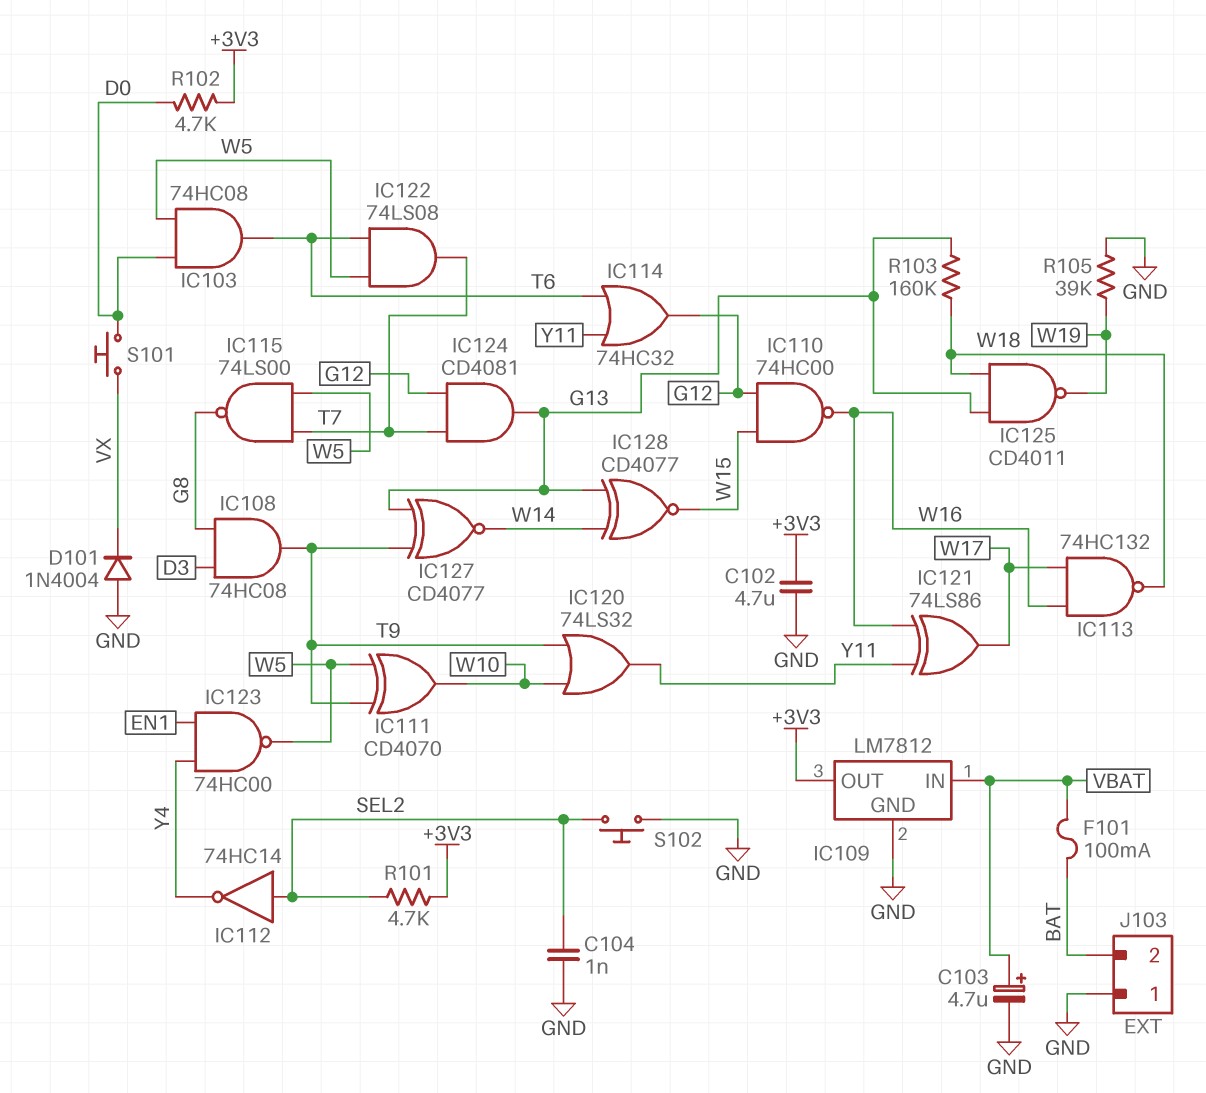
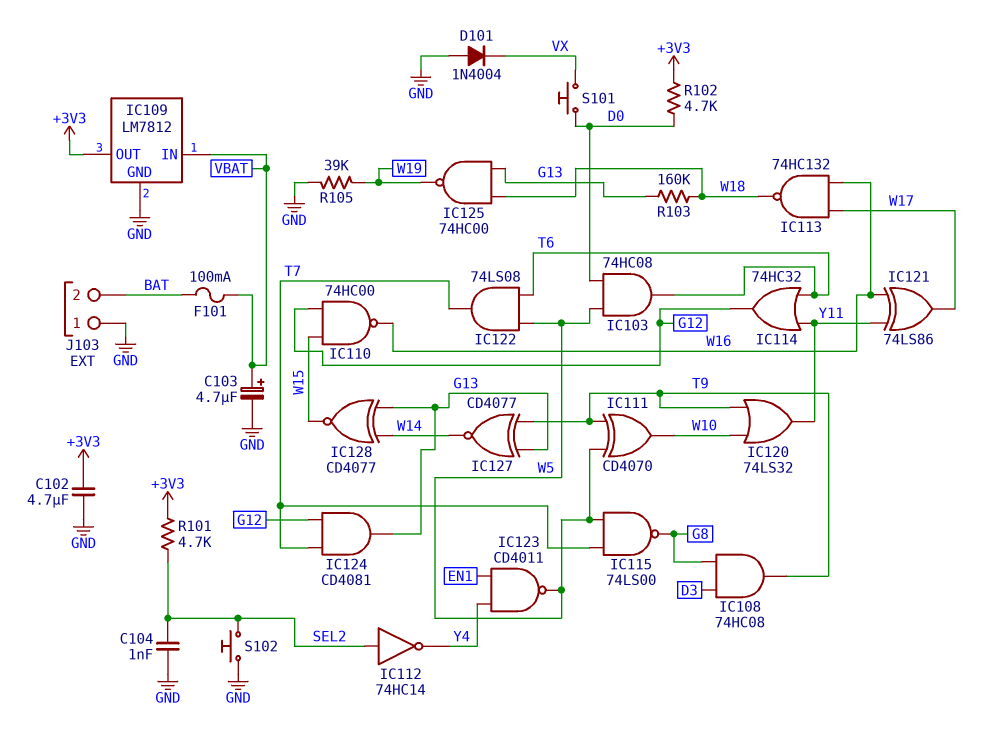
IC123: NAND 74HC00 (in EN1, in Y4, out W5) -> NAND CD4011 (in EN1, in Y4, out W5)
IC125: NAND CD4011 (in G13, in W18, out W19) -> NAND 74HC00 (in G13, in W18, out W19)

